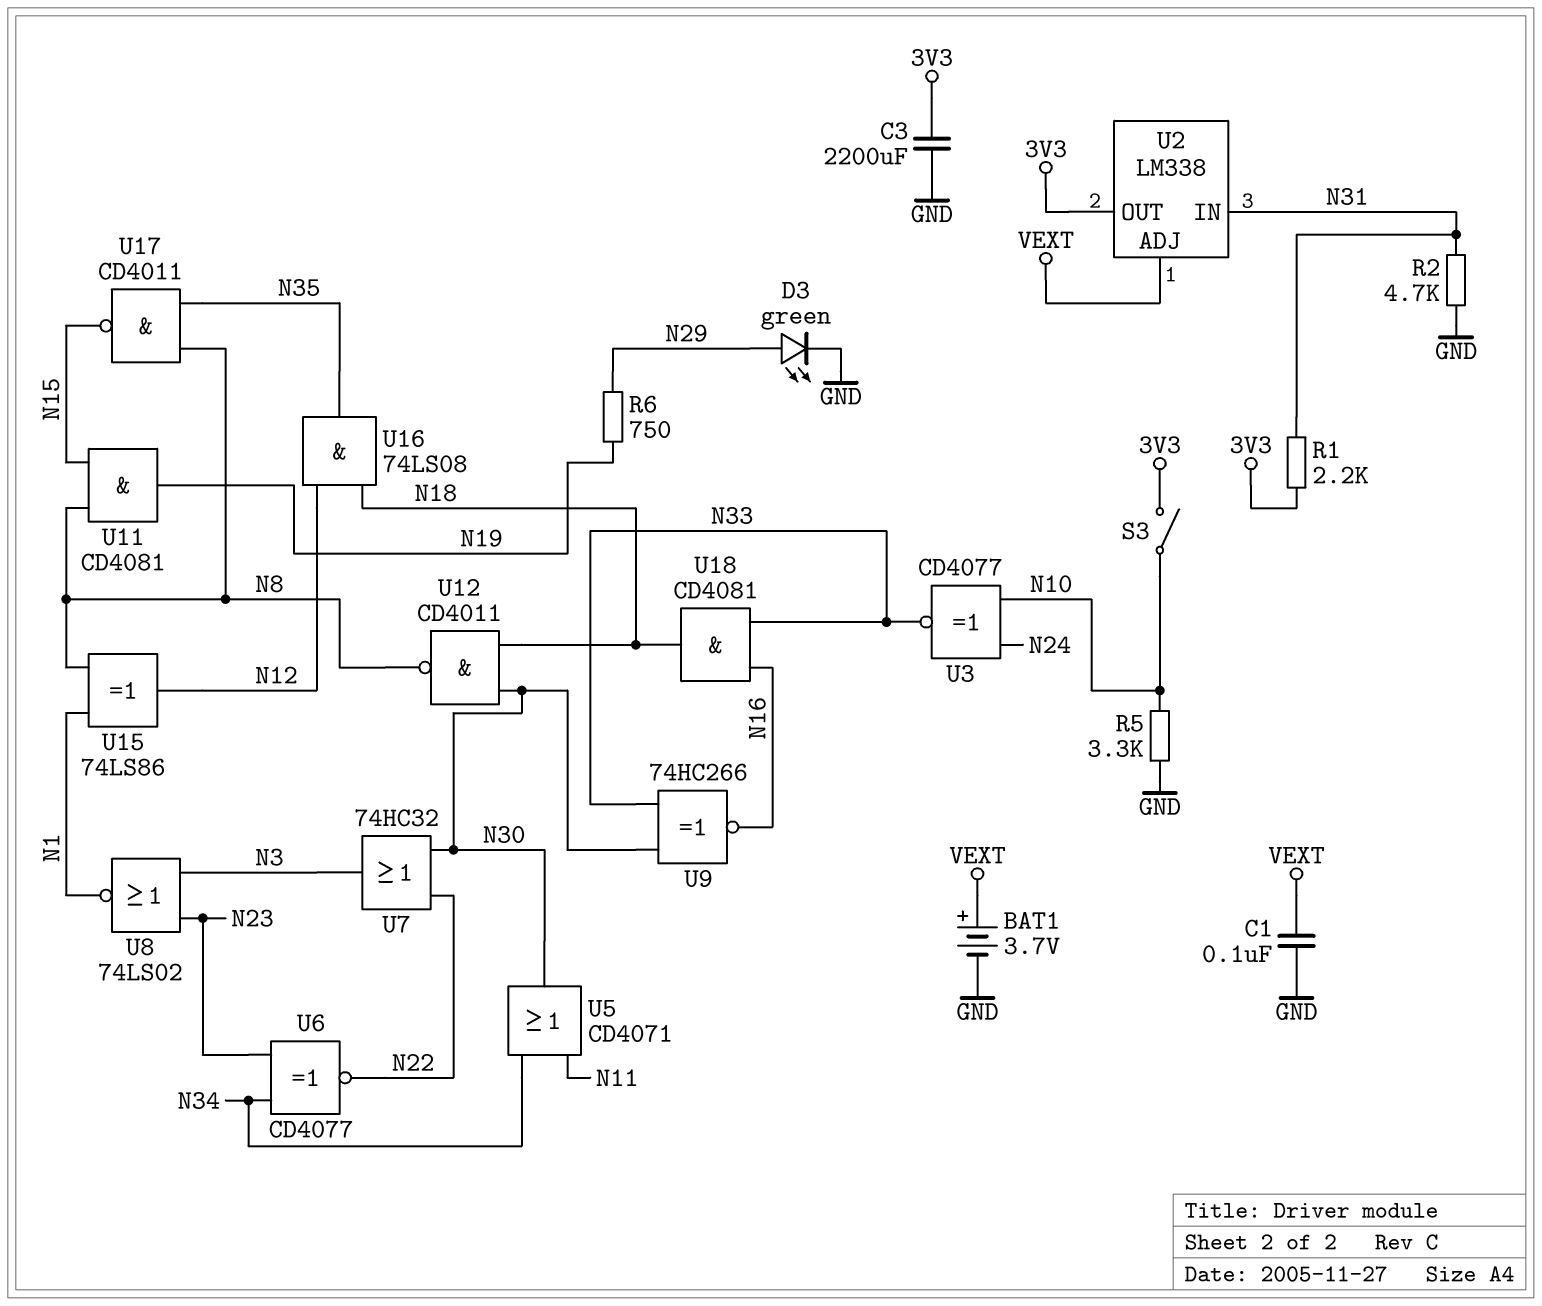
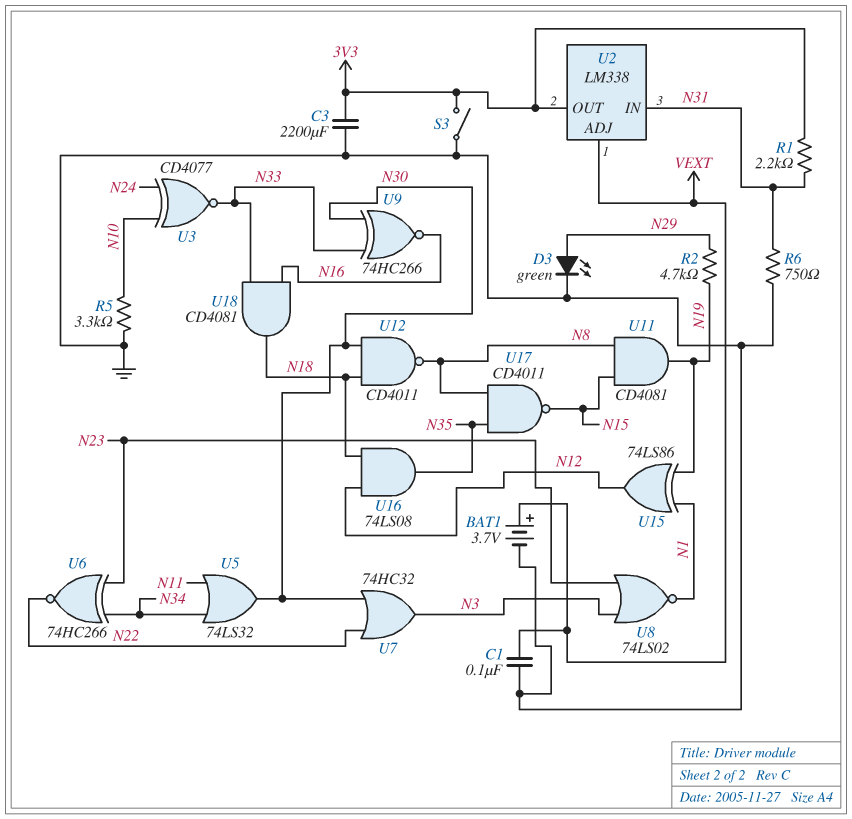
R2: 4.7k (GND, N31) -> 4.7k (N19, N29)
R6: 750 (N19, N29) -> 750 (GND, N31)
S3: switch (3V3, N10) -> switch (3V3, GND)
U5: OR CD4071 (in N11, in N34, out N30) -> OR 74LS32 (in N11, in N34, out N30)
U6: XNOR CD4077 (in N23, in N34, out N22) -> XNOR 74HC266 (in N23, in N34, out N22)
U15: XOR 74LS86 (in N1, in N8, out N12) -> XOR 74LS86 (in N1, in N19, out N12)

